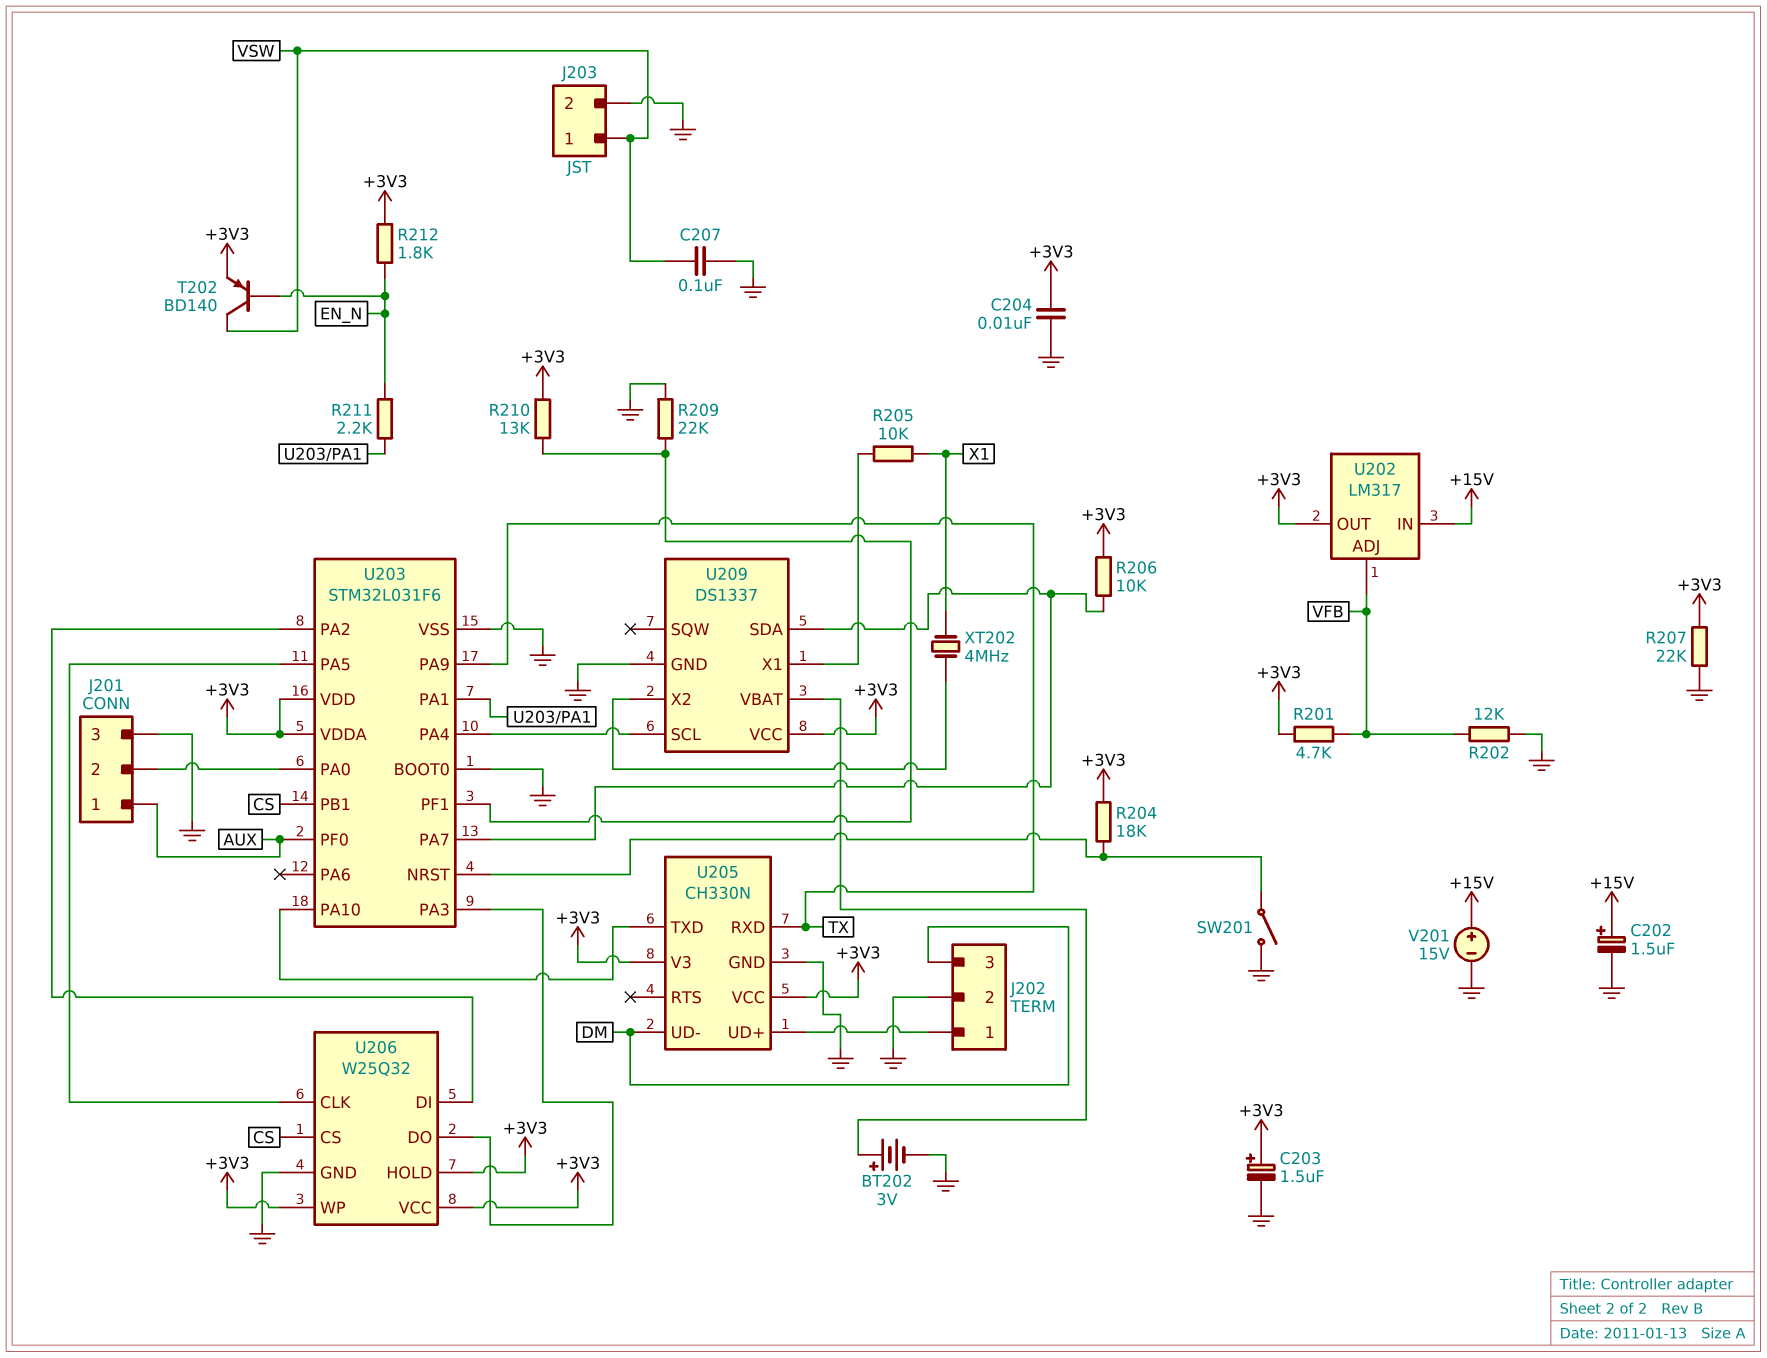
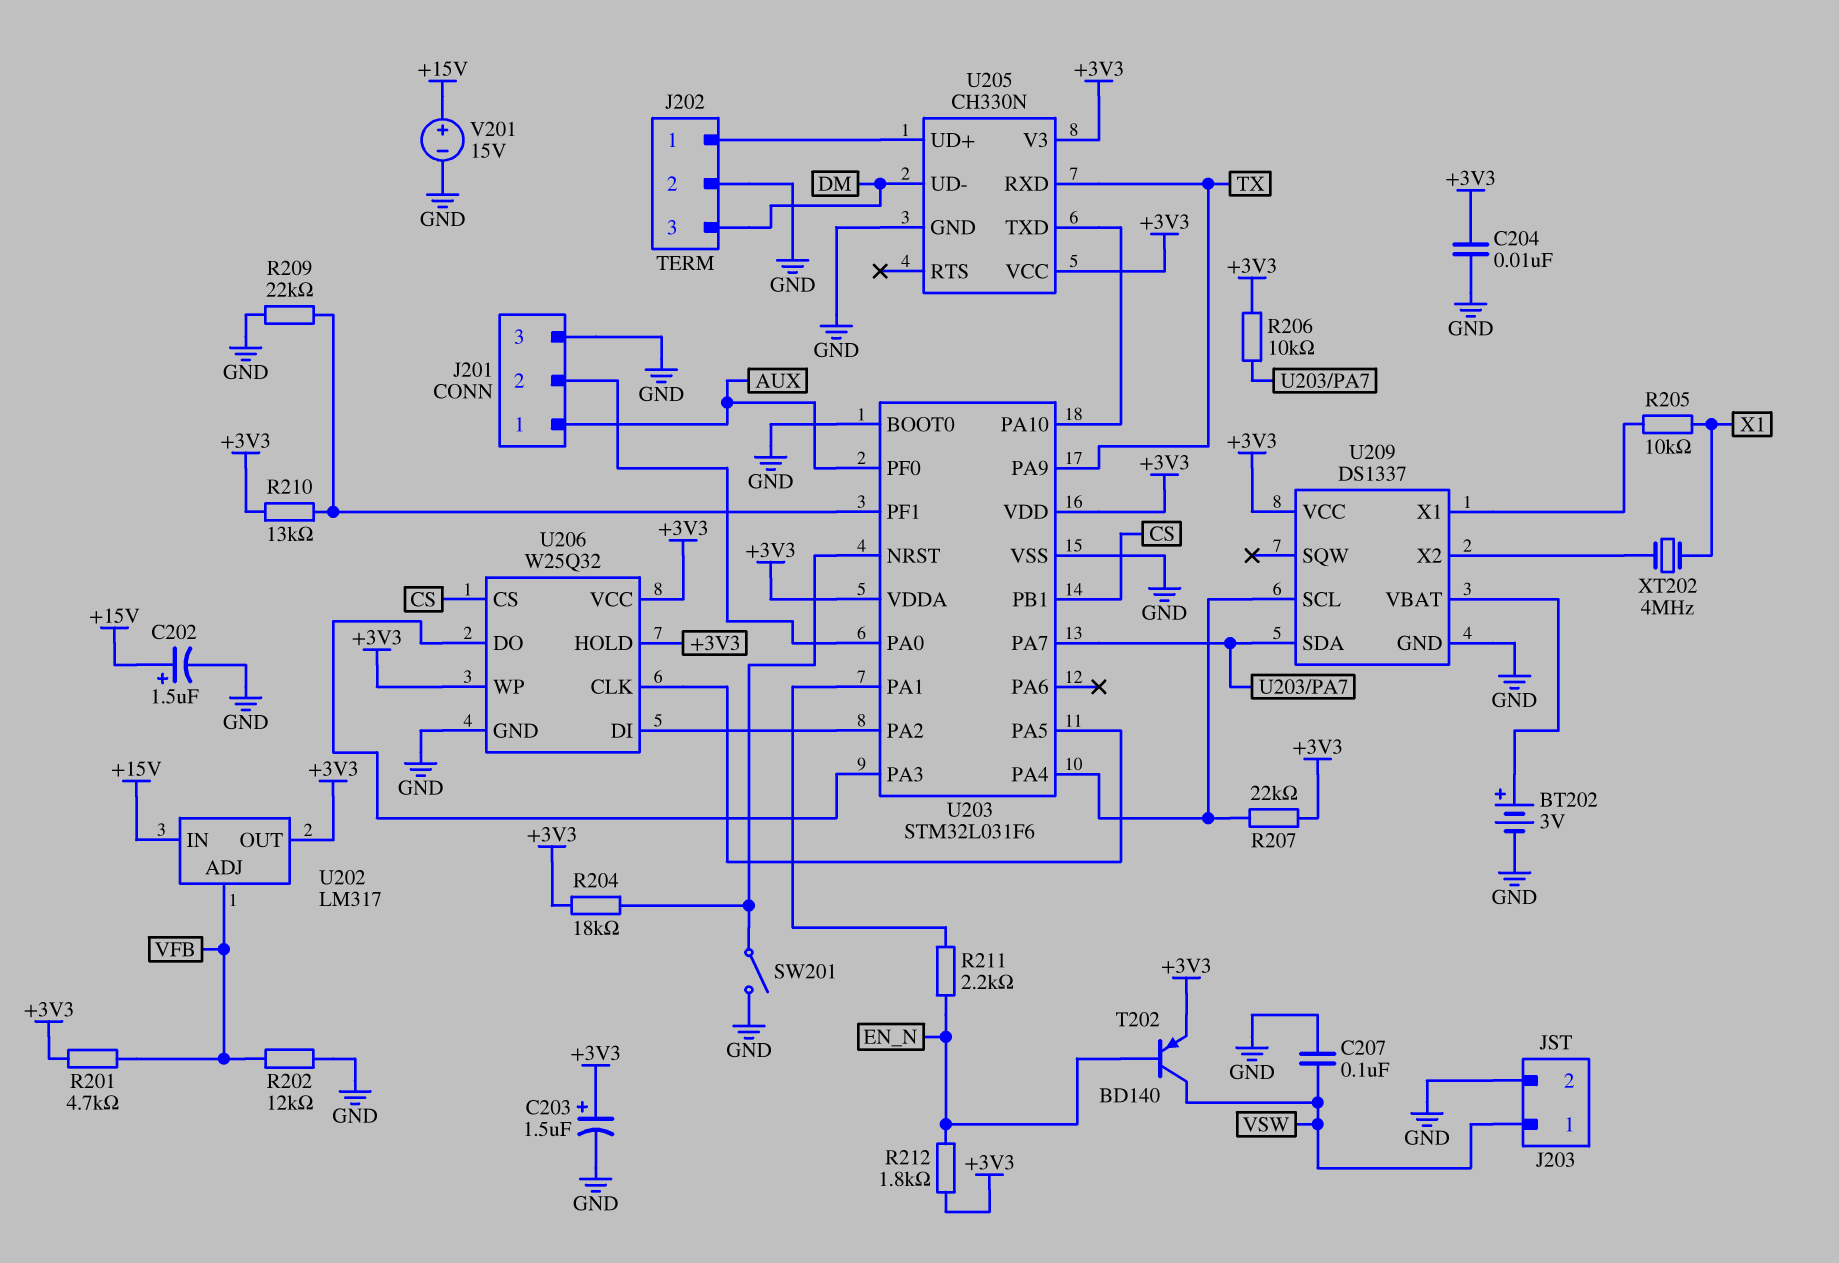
R207: 22k (+3V3, GND) -> 22k (+3V3, U203/PA4)

